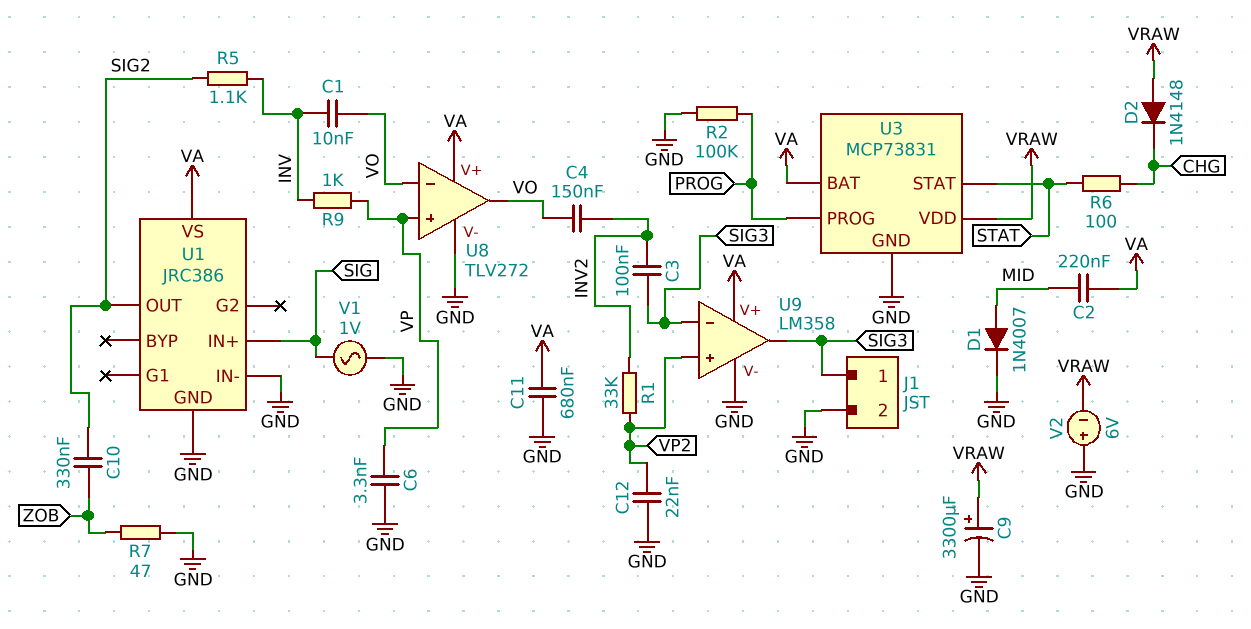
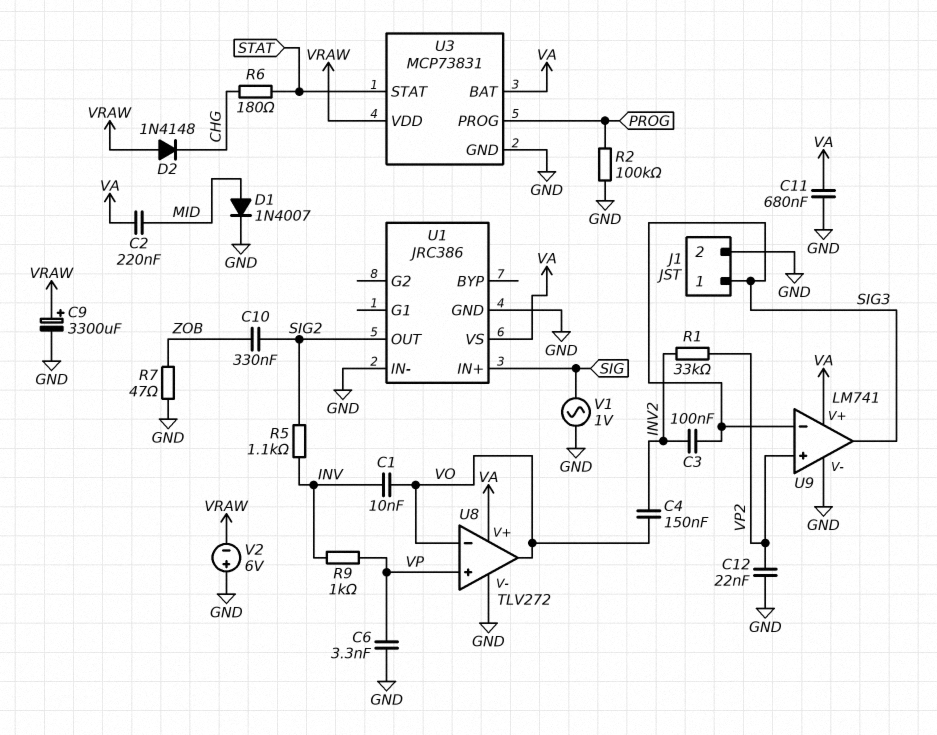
R6: 100 (CHG, STAT) -> 180 (CHG, STAT)
U9: LM358 -> LM741

